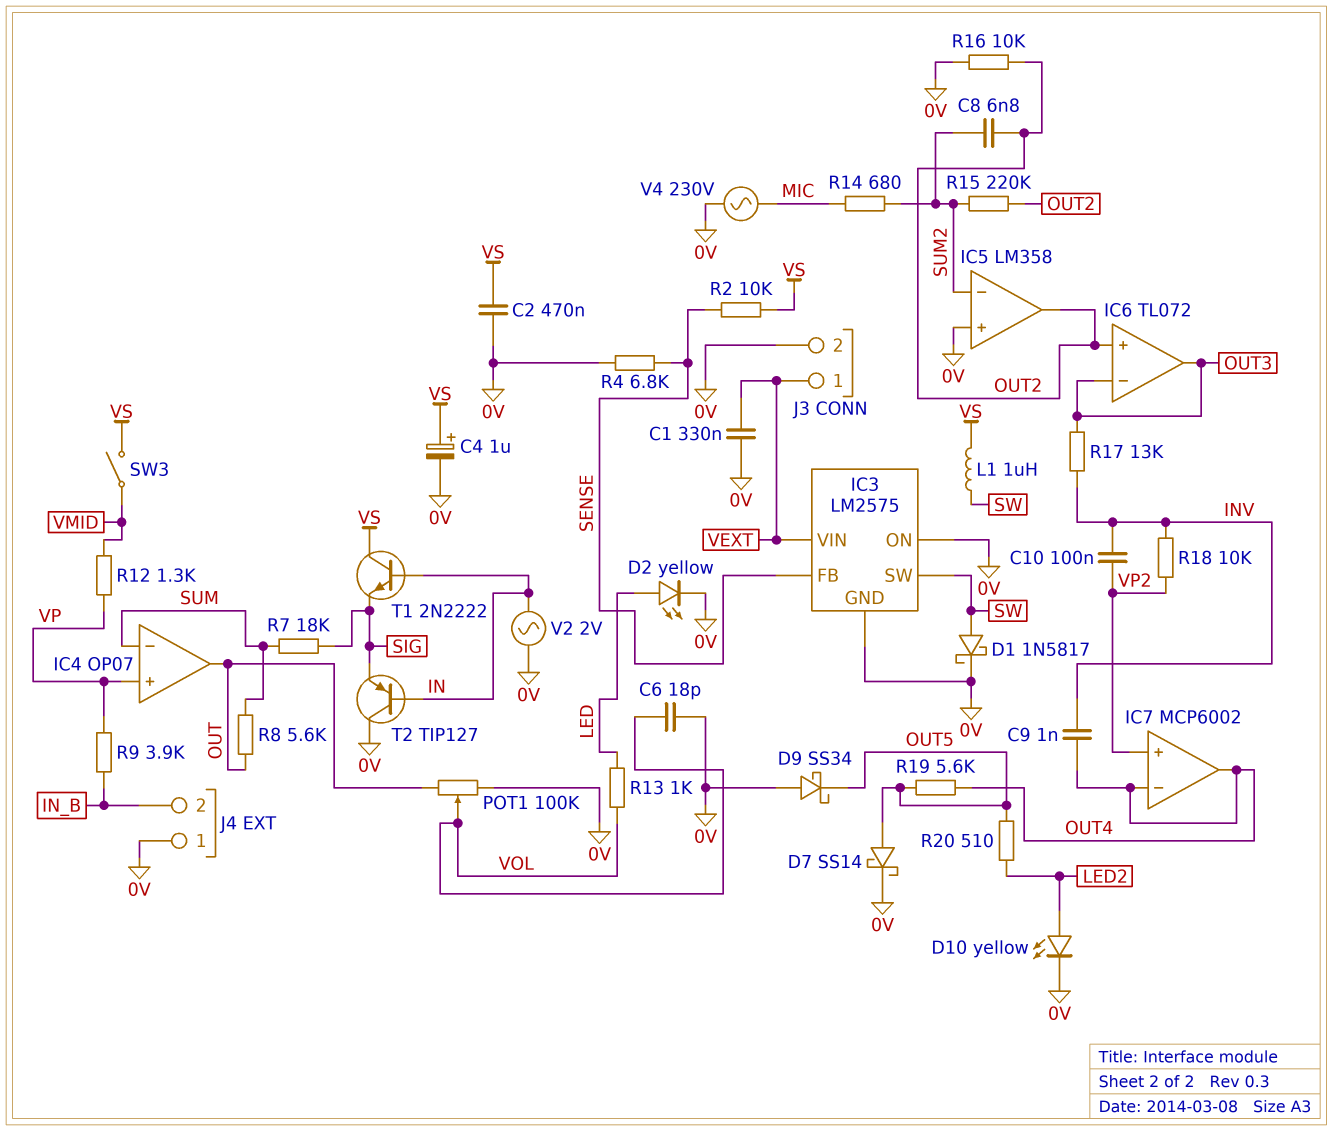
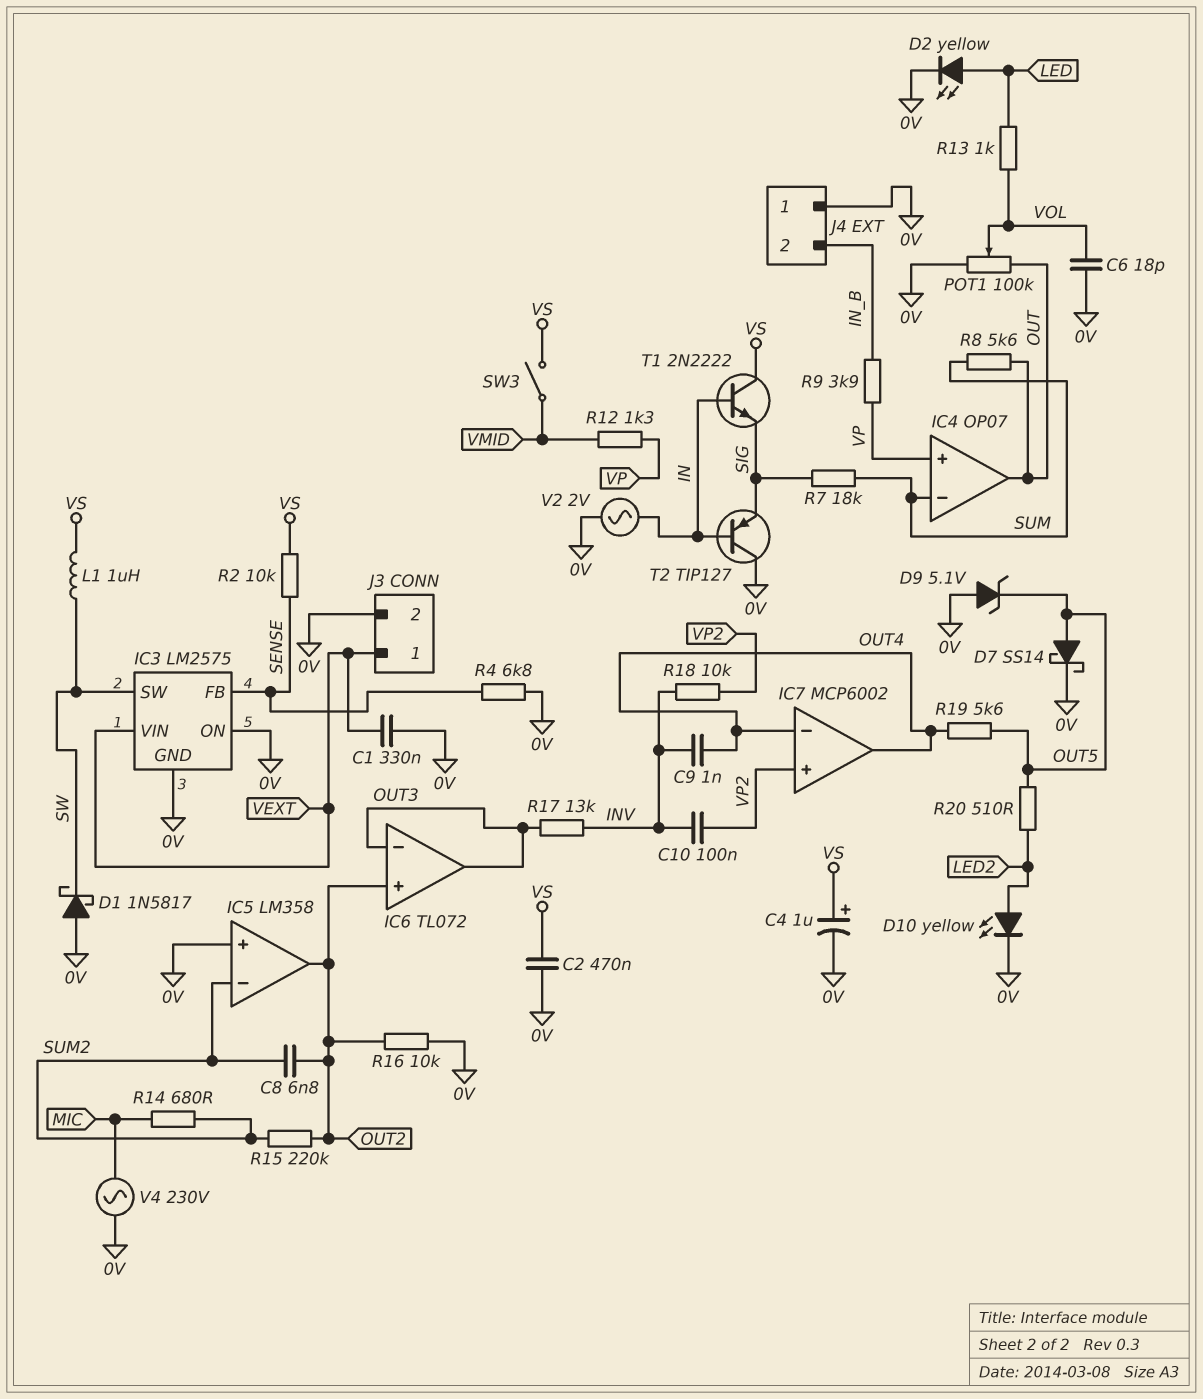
D1: schottky 1N5817 (A SW, K 0V) -> schottky 1N5817 (A 0V, K SW)
D9: schottky SS34 (A 0V, K OUT5) -> zener 5.1V (A 0V, K OUT5)

